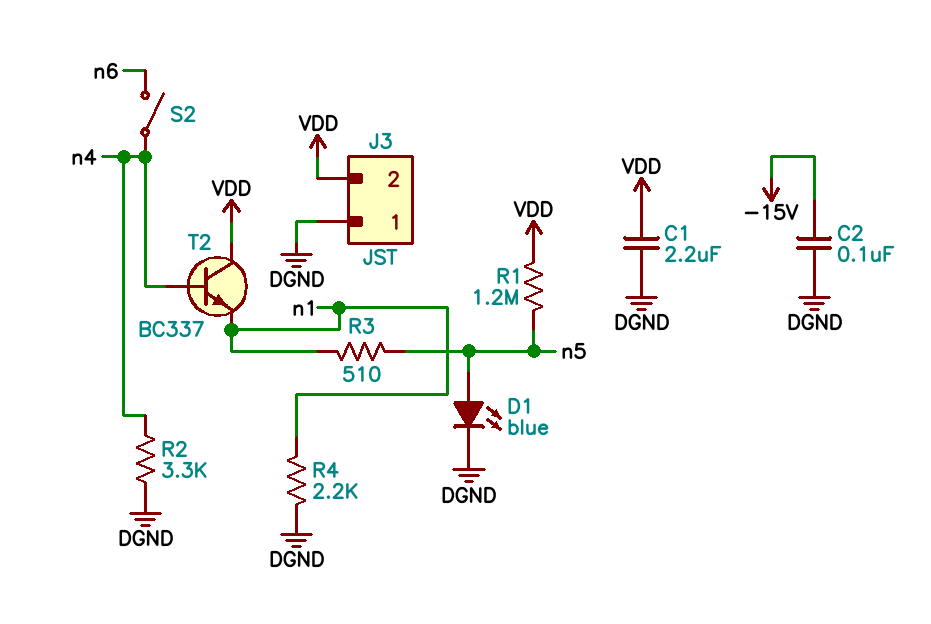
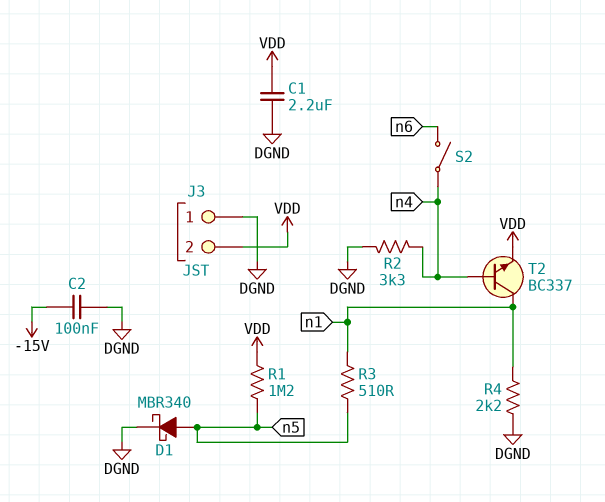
D1: LED blue (A n5, K DGND) -> schottky MBR340 (A n5, K DGND)
T2: NPN BC337 (B n4, C VDD, E n1) -> NPN BC337 (B n4, C n1, E VDD)

